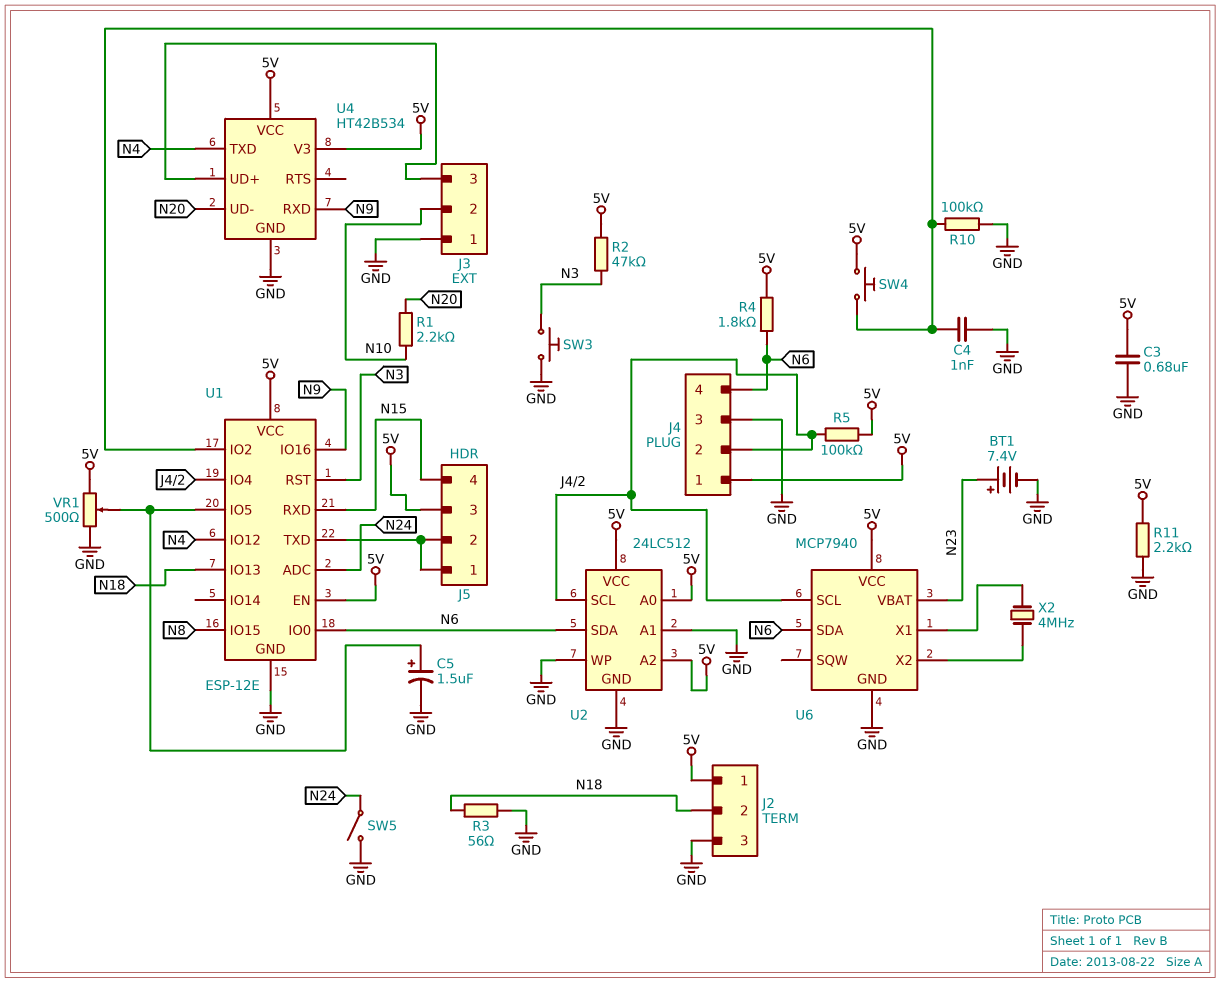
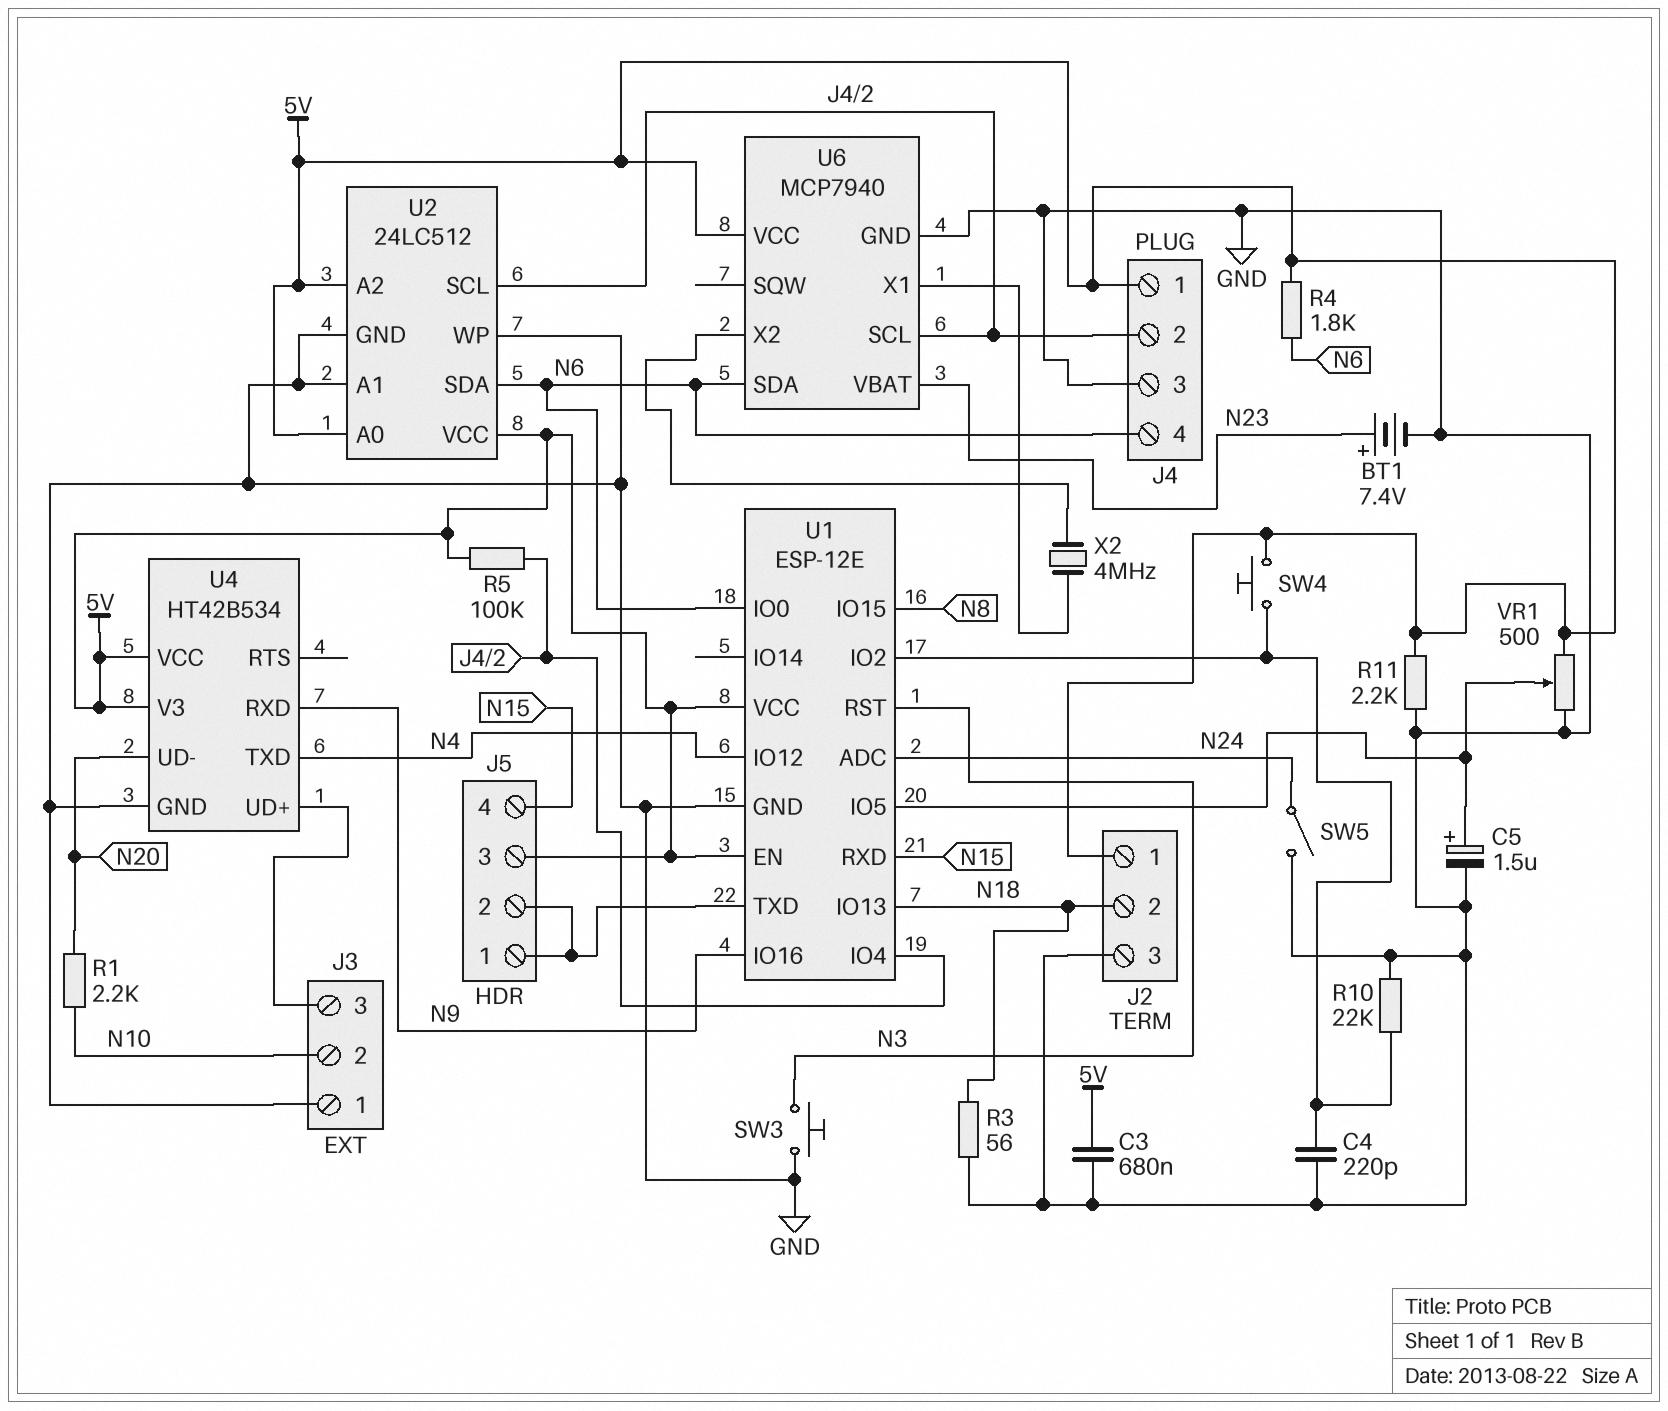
C4: 1nF (GND, U1/IO2) -> 220pF (GND, U1/IO2)
R2: 47k (5V, N3) -> none
R10: 100k (GND, U1/IO2) -> 22k (GND, U1/IO2)

